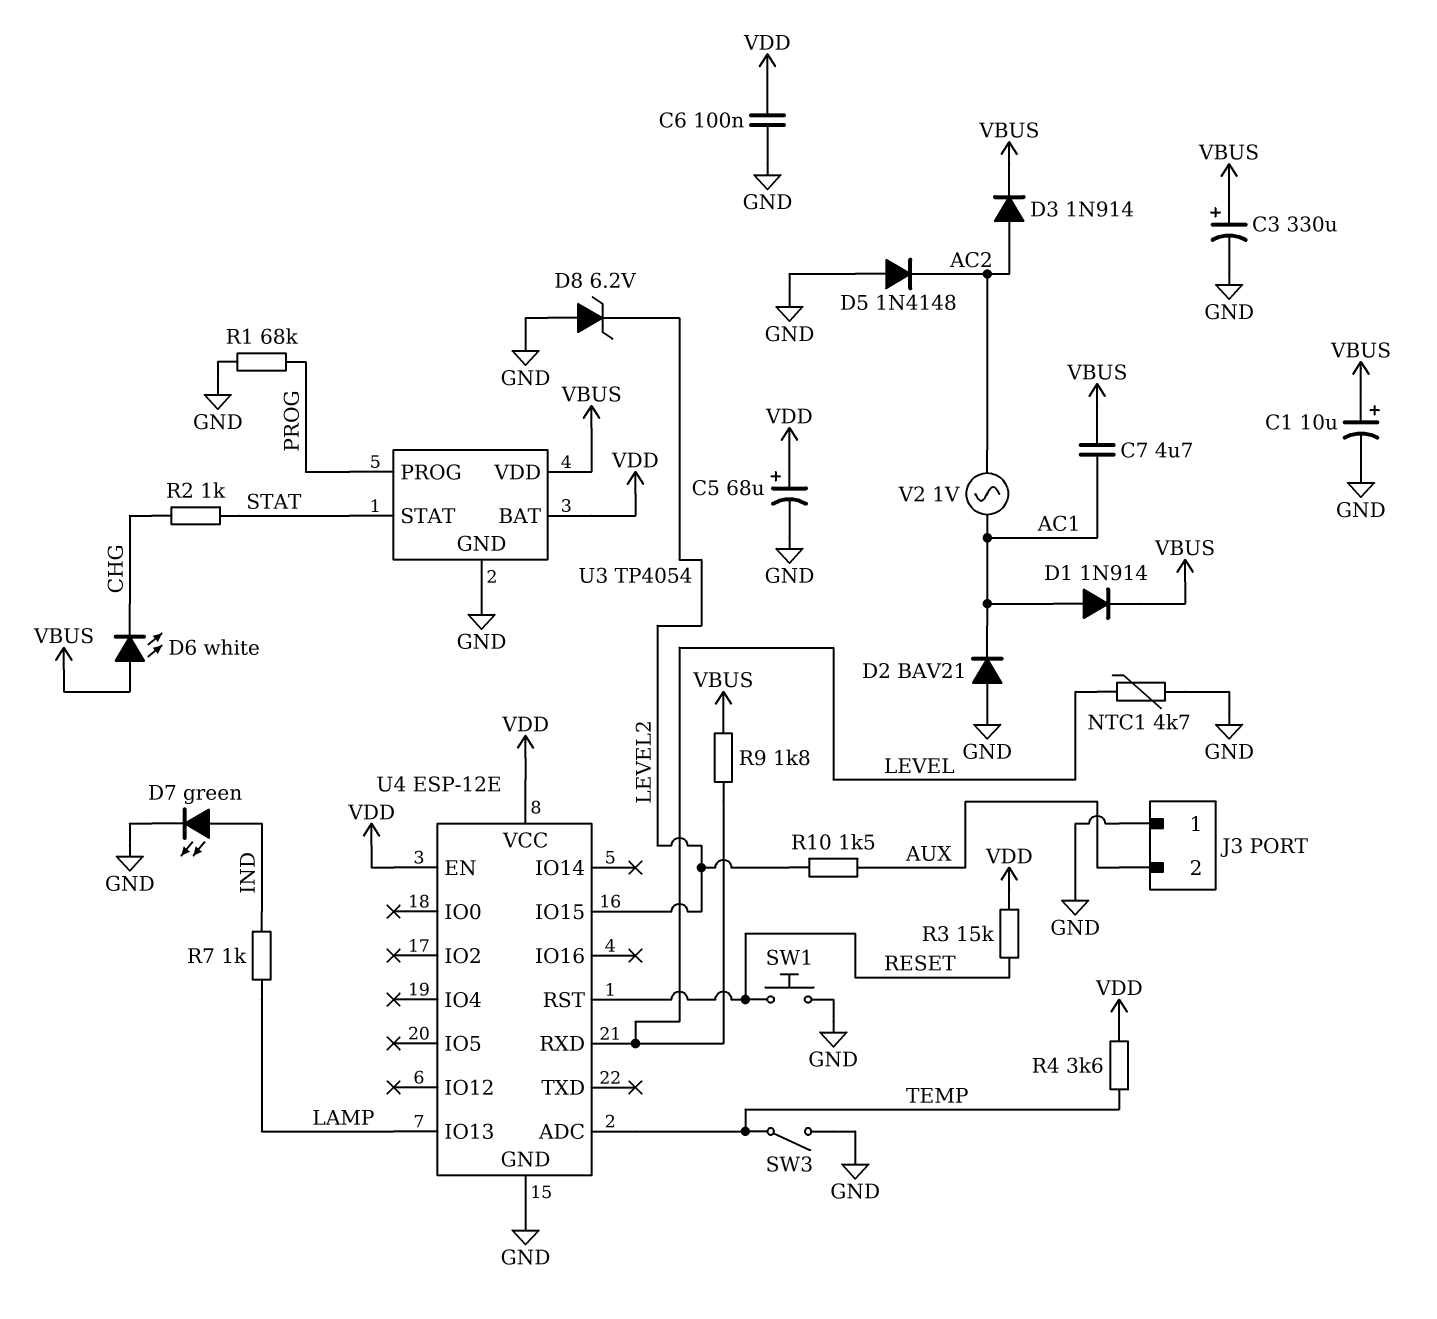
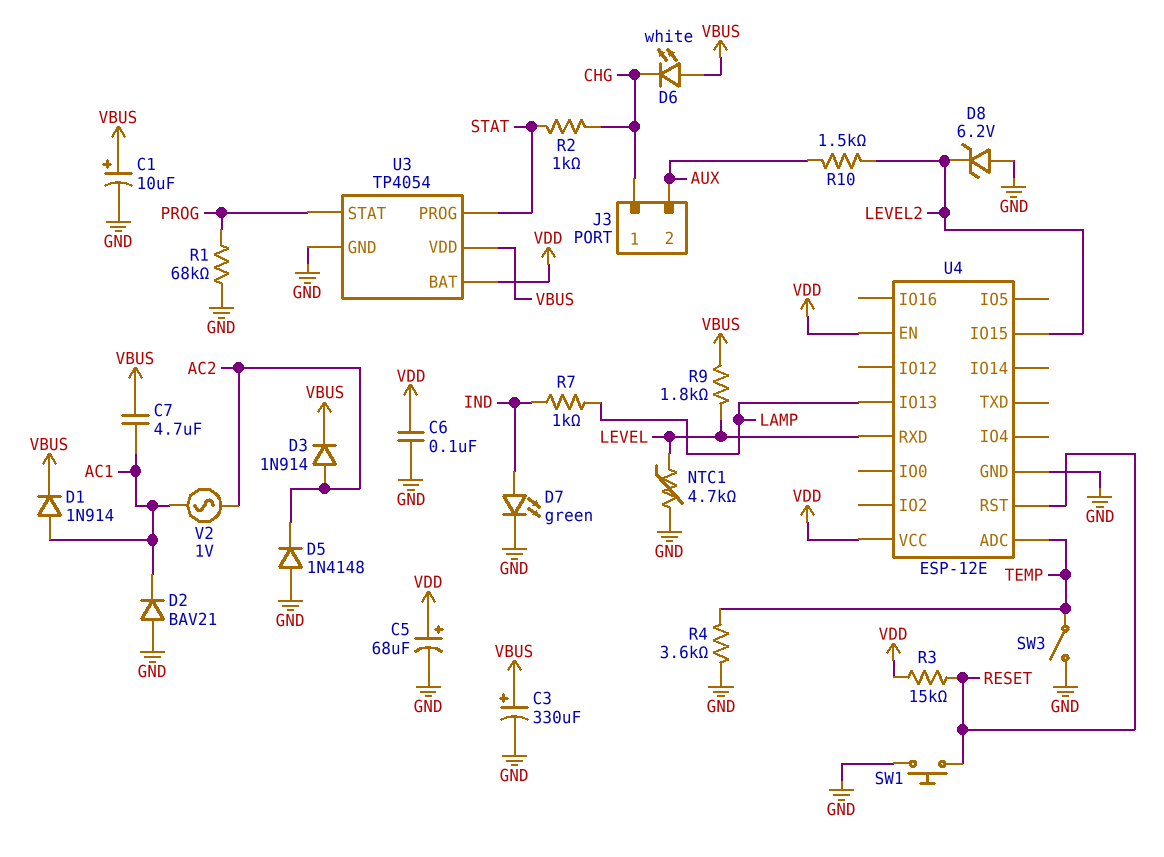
J3 pin 1: GND -> CHG
R4: 3.6k (TEMP, VDD) -> 3.6k (GND, TEMP)
U3 pin PROG: PROG -> STAT
U3 pin STAT: STAT -> PROG

